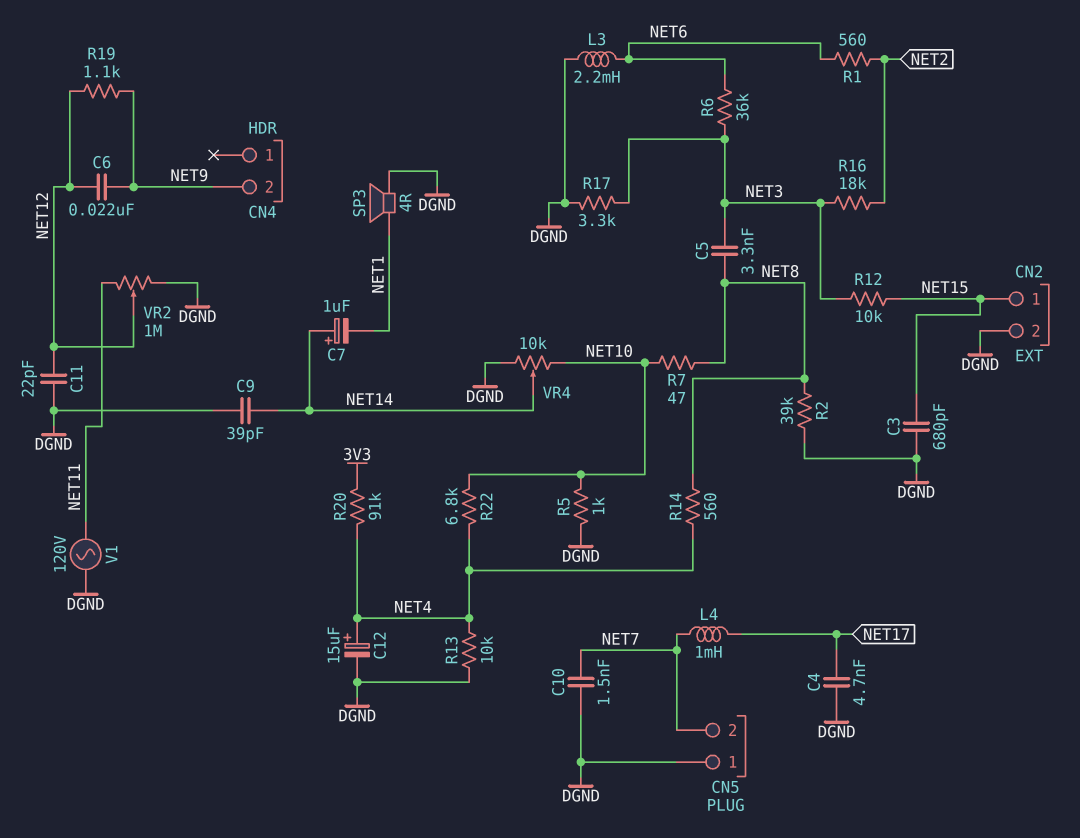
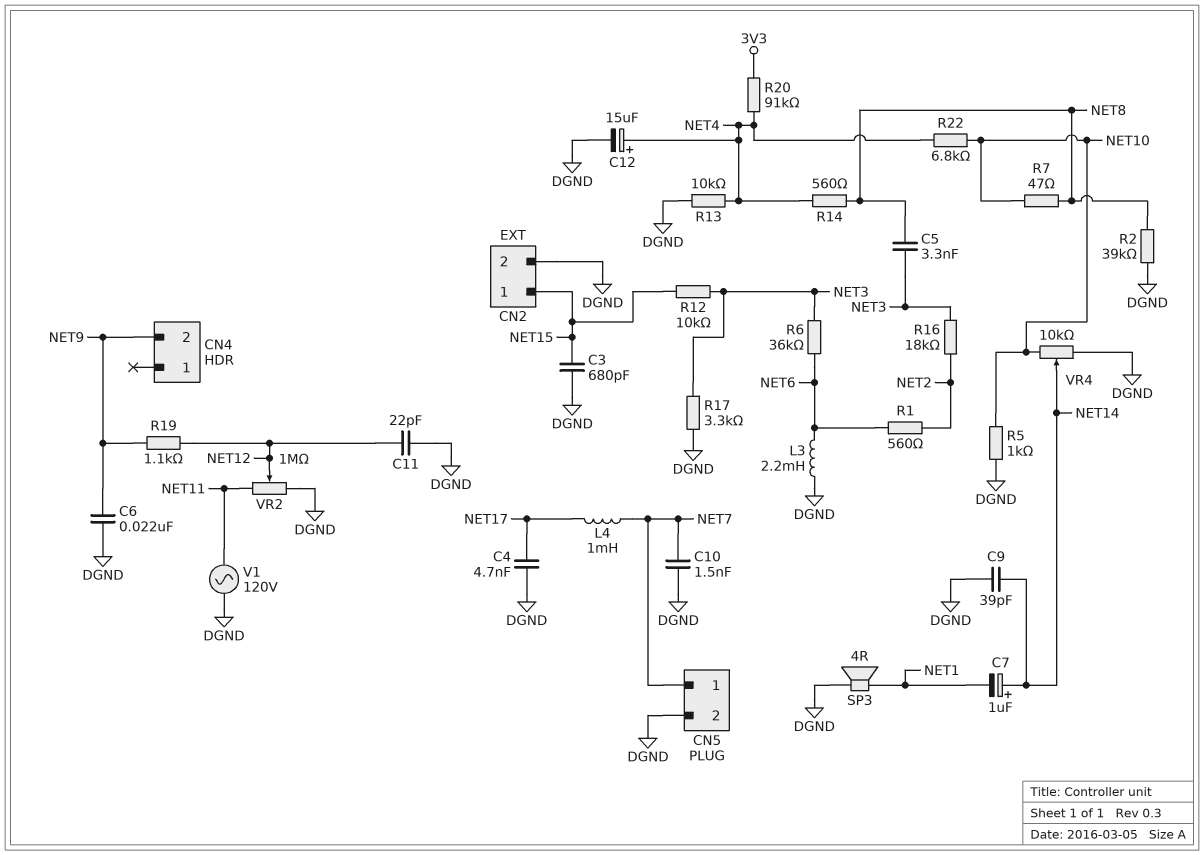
C6: 22nF (NET9, NET12) -> 22nF (DGND, NET9)
CN5 pin 1: DGND -> NET7
CN5 pin 2: NET7 -> DGND

